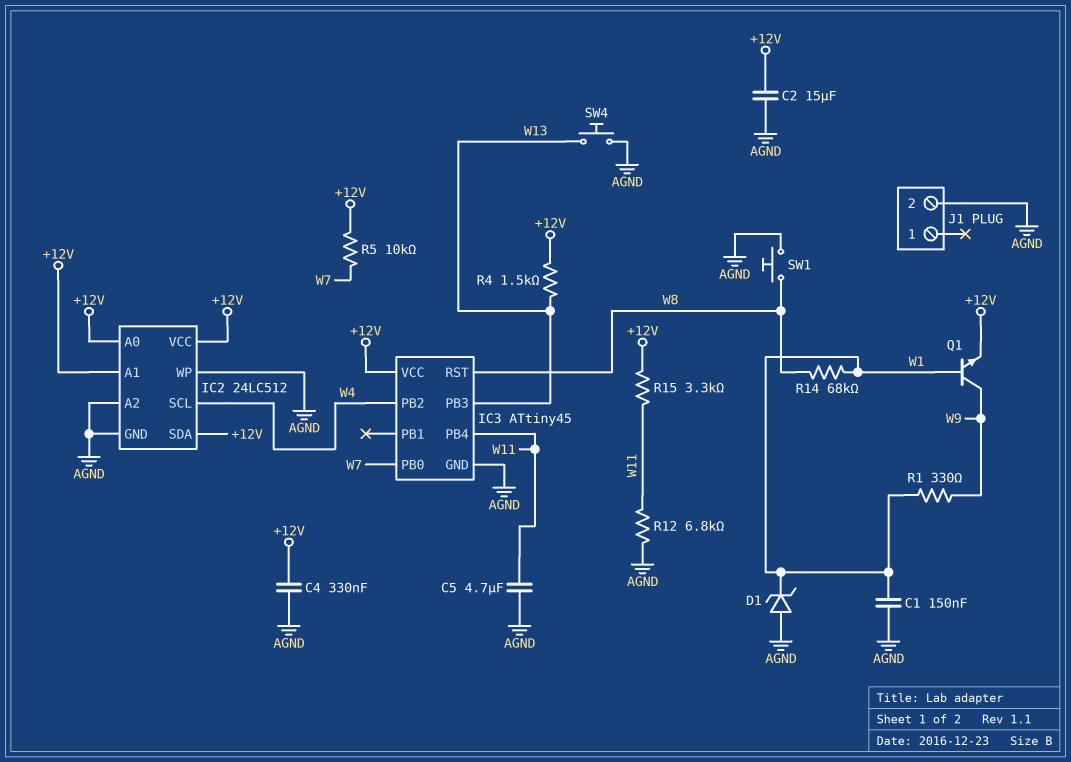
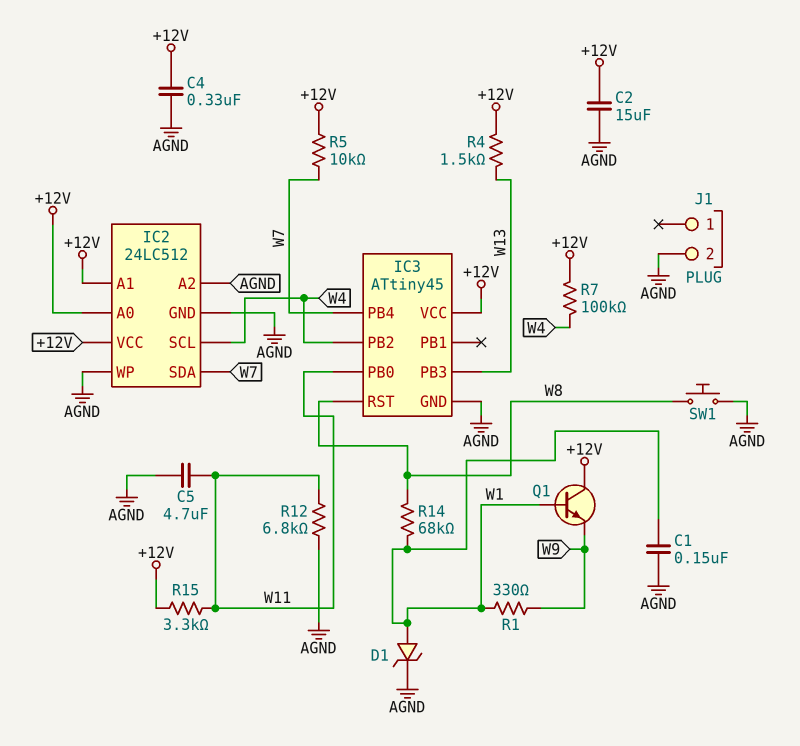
D1: zener (A AGND, K W1) -> zener (A W1, K AGND)
IC2 pin SDA: +12V -> W7
IC3 pin PB0: W7 -> W11
IC3 pin PB4: W11 -> W7
Q1: NPN (B W1, C W9, E +12V) -> NPN (B W1, C +12V, E W9)
R7: none -> 100k (+12V, W4)
SW4: button (AGND, W13) -> none

